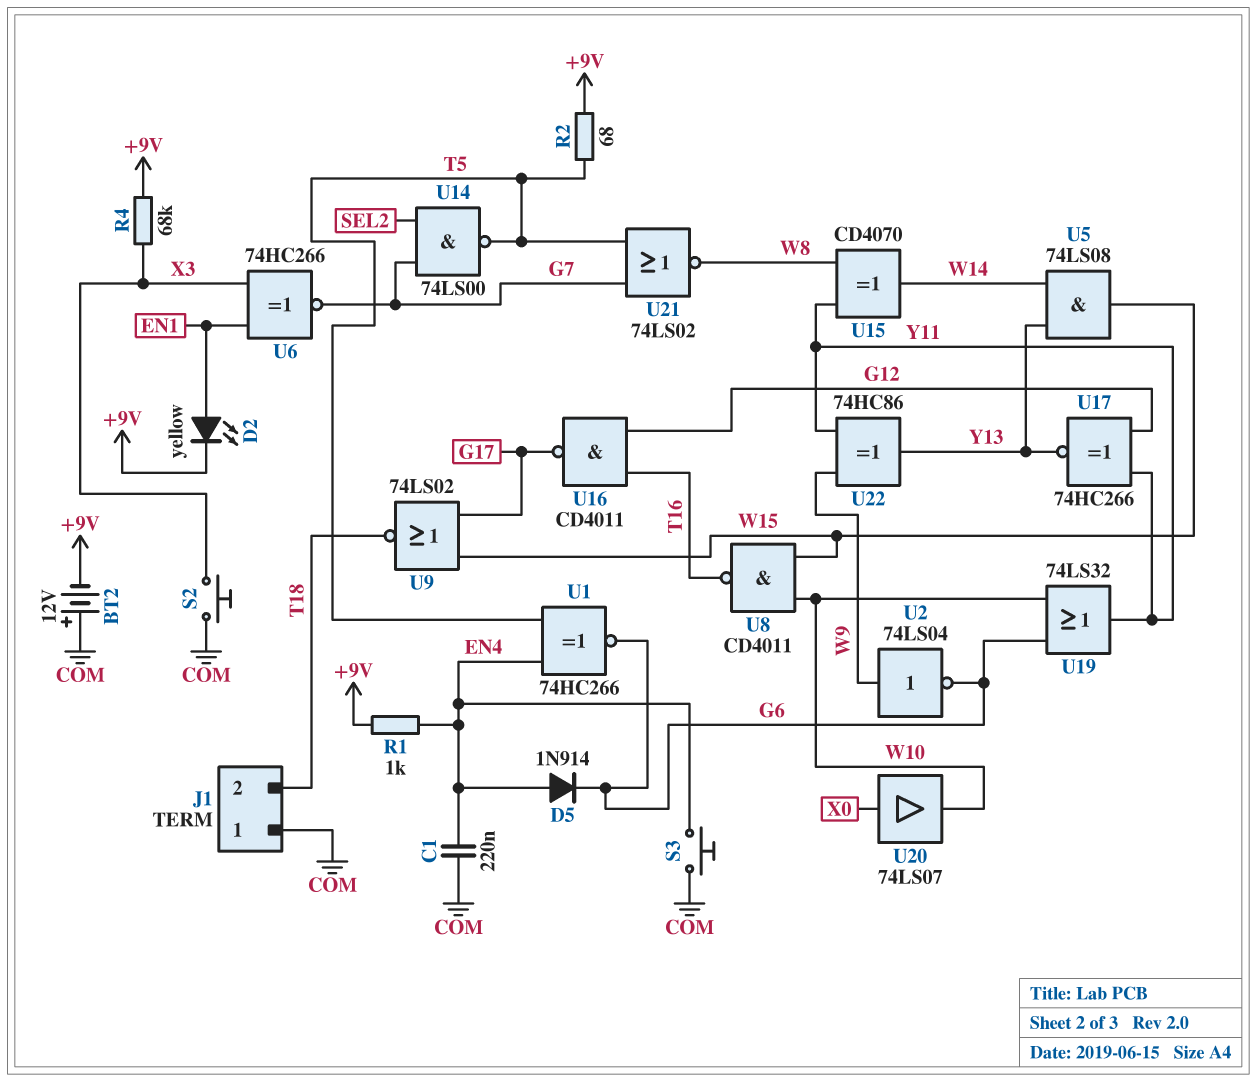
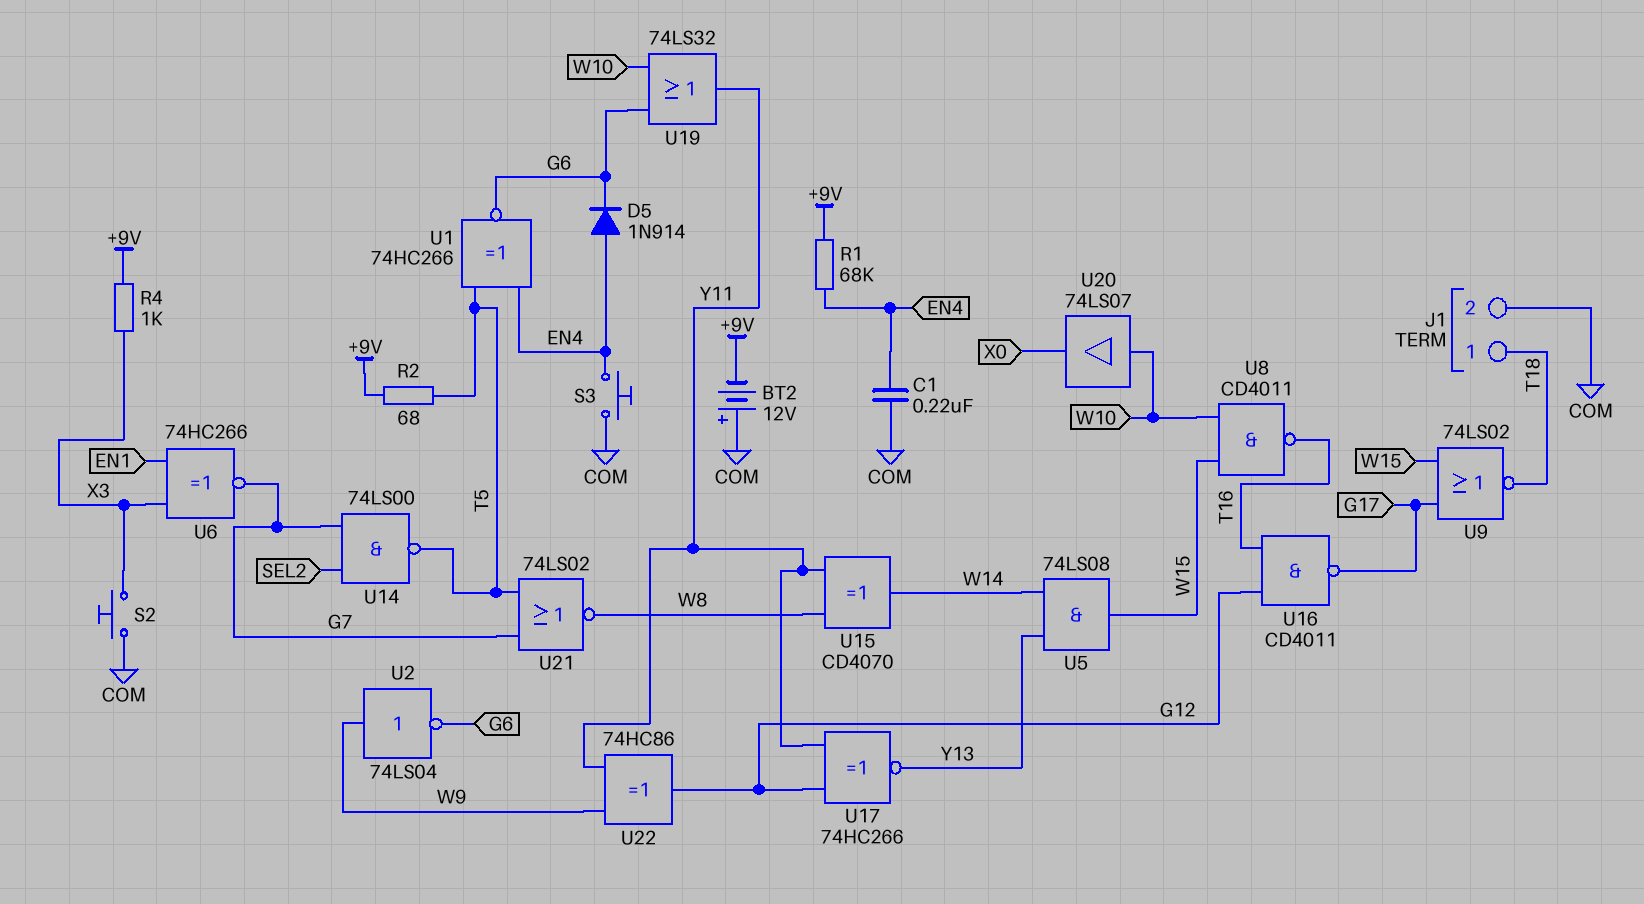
D2: LED yellow (A EN1, K +9V) -> none
J1 pin 1: COM -> T18
J1 pin 2: T18 -> COM
R1: 1k (+9V, EN4) -> 68k (+9V, EN4)
R4: 68k (+9V, X3) -> 1k (+9V, X3)
U20: buffer 74LS07 (in X0, out W10) -> buffer 74LS07 (in W10, out X0)
U22: XOR 74HC86 (in W9, in Y11, out Y13) -> XOR 74HC86 (in W9, in Y11, out G12)

